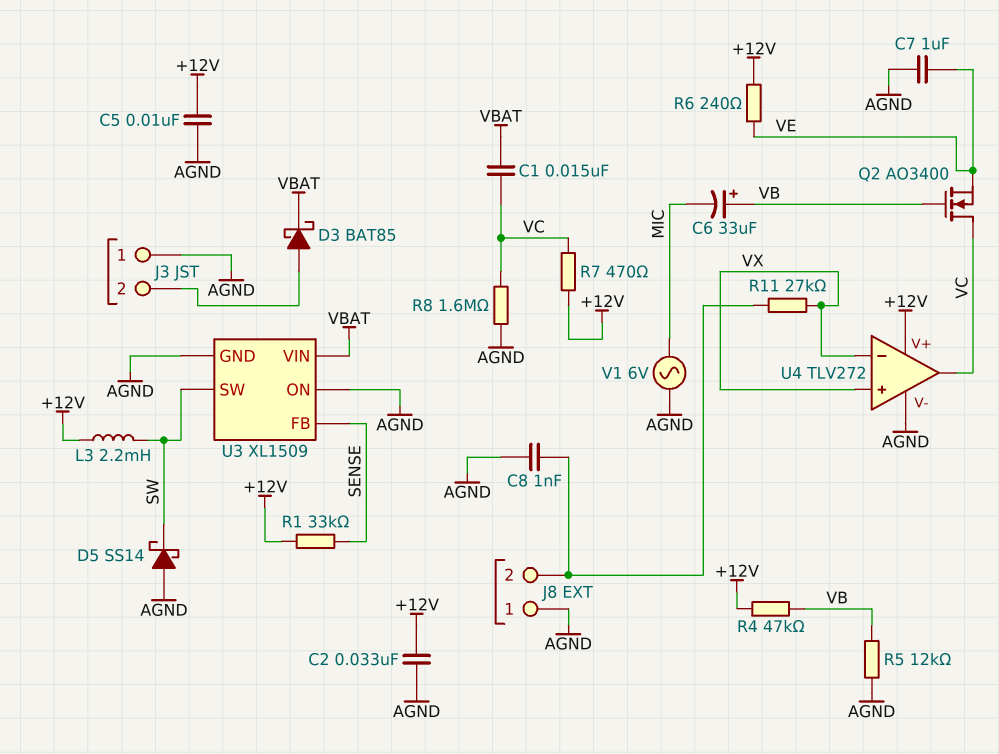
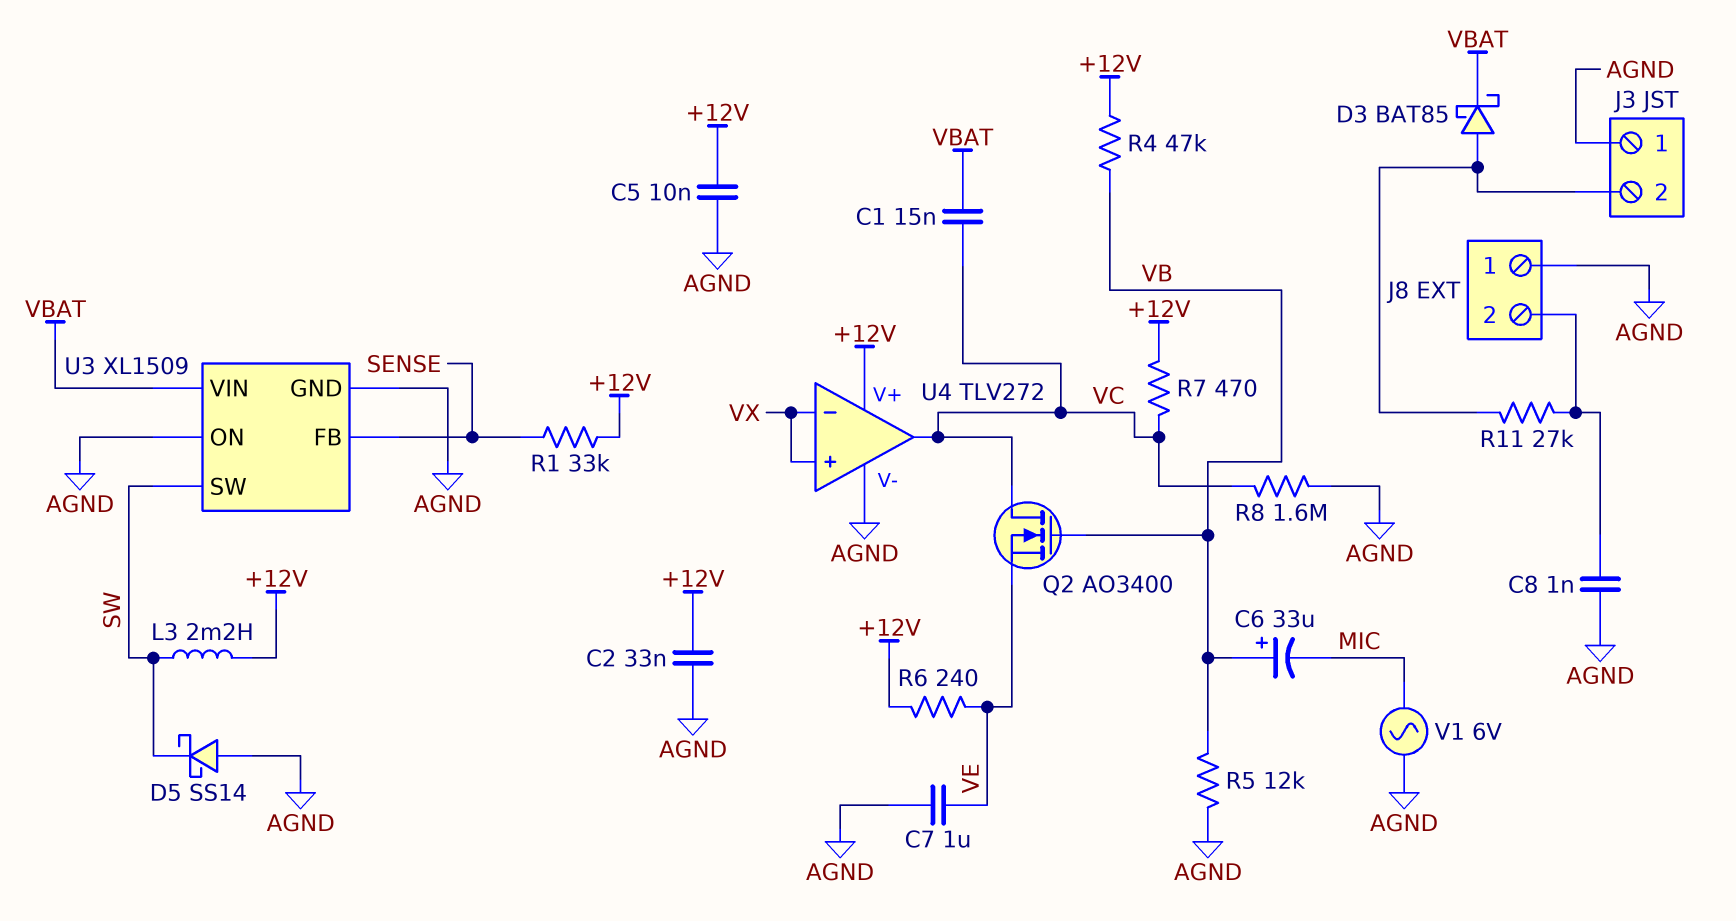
R11: 27k (J8/2, VX) -> 27k (J3/2, J8/2)

